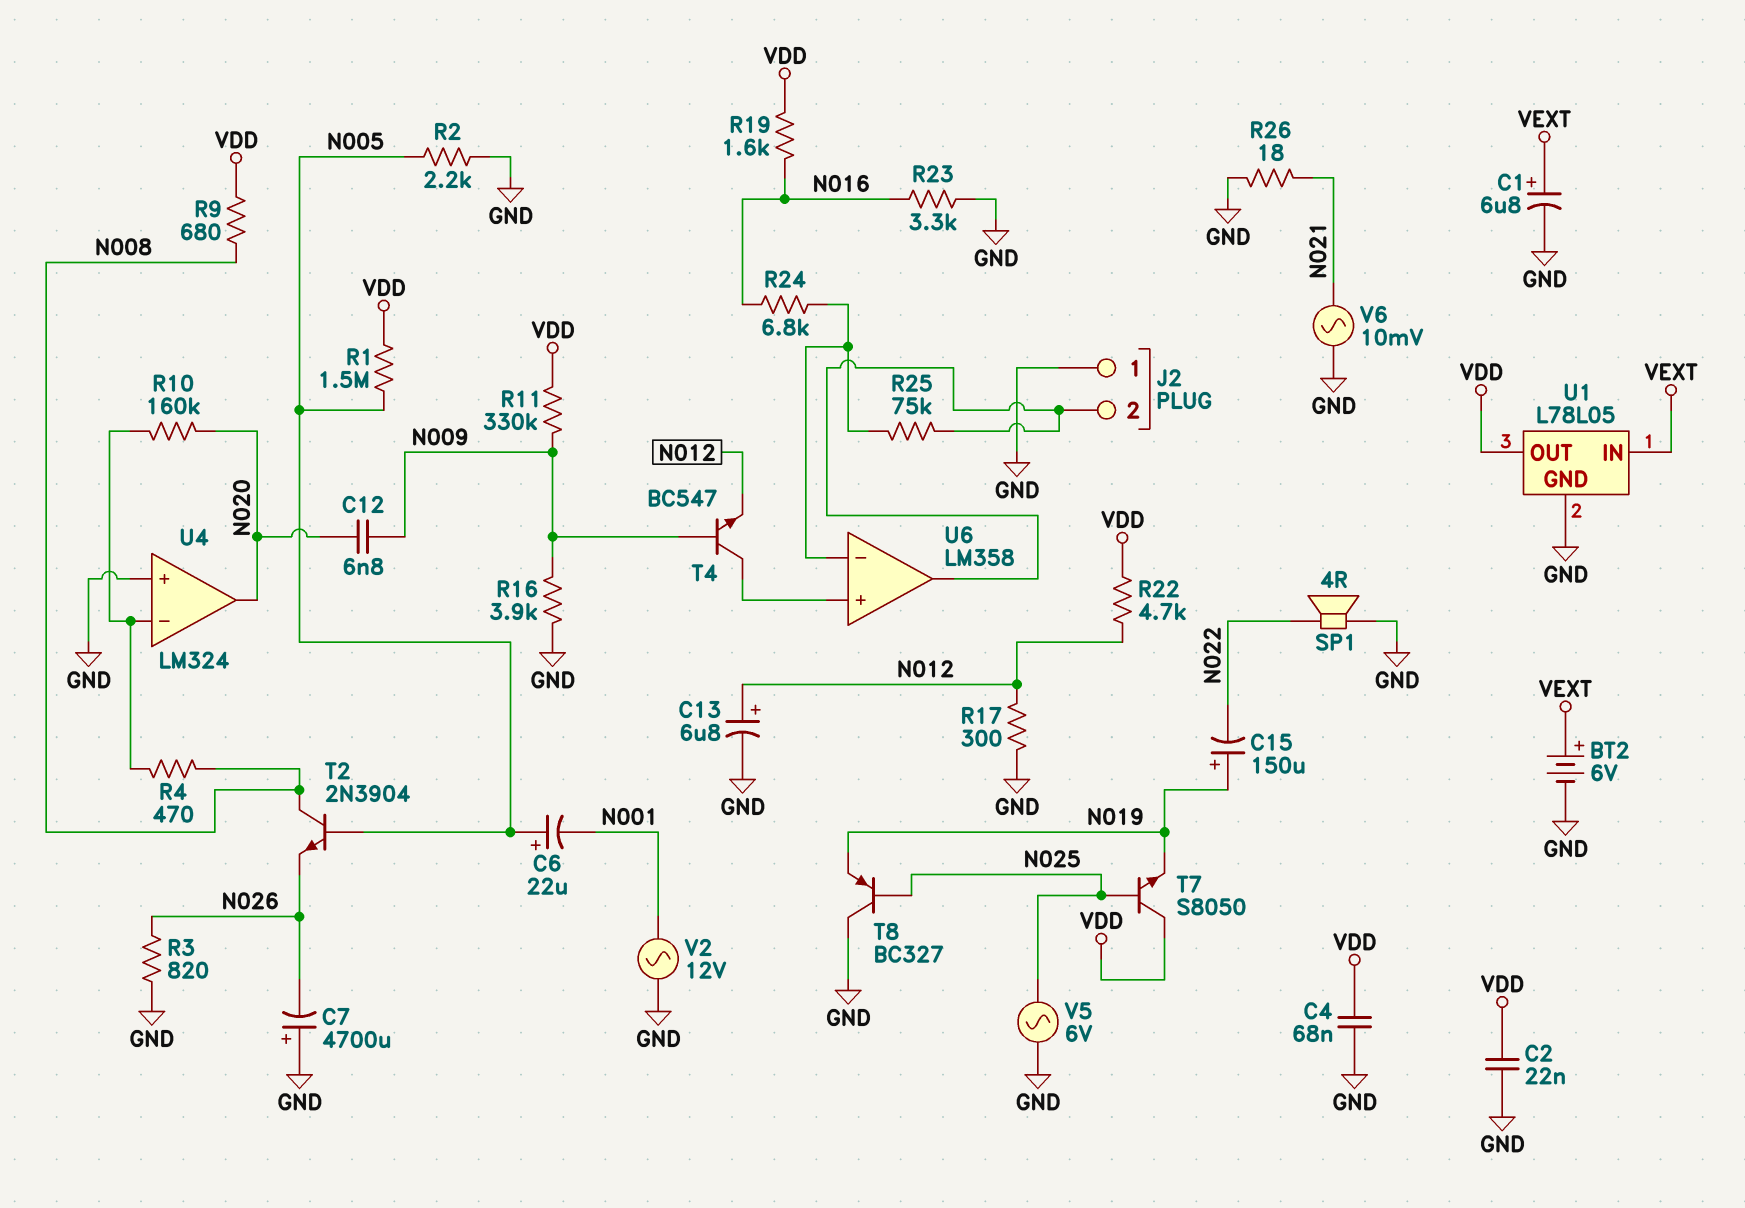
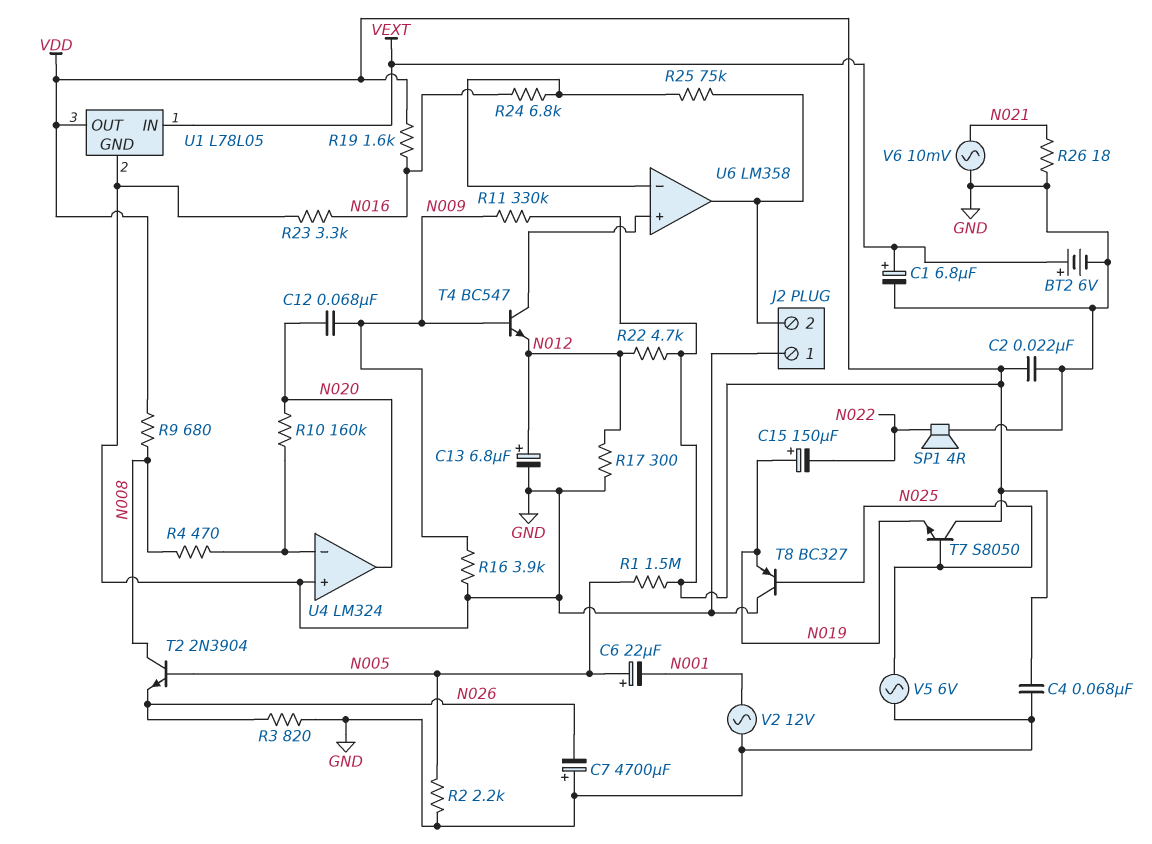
C12: 6.8nF (N009, N020) -> 68nF (N009, N020)

